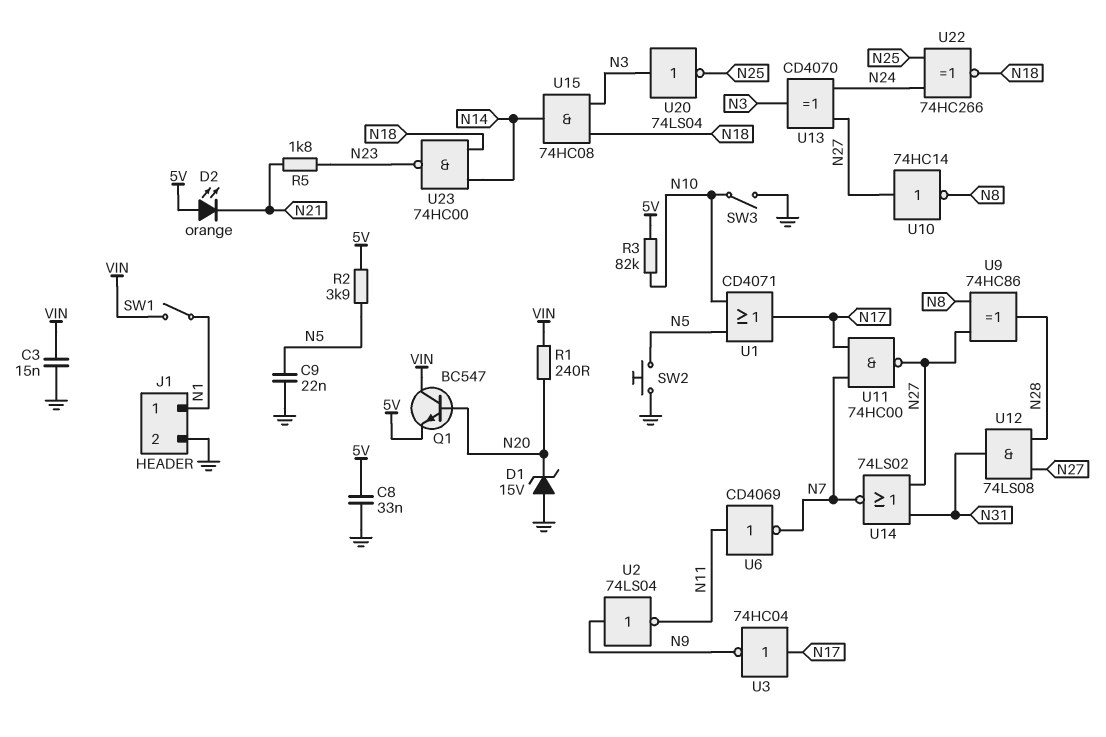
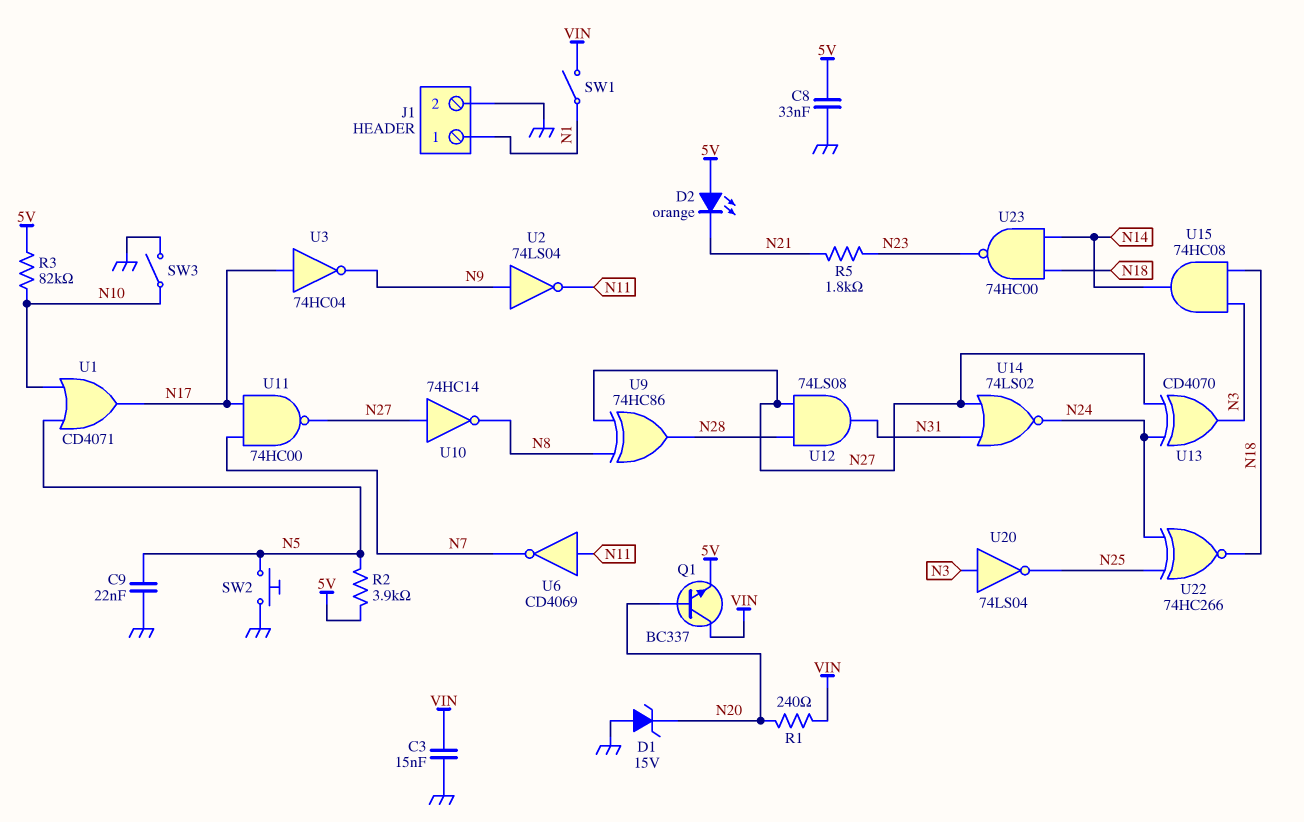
Q1: NPN BC547 (B N20, C VIN, E 5V) -> NPN BC337 (B N20, C VIN, E 5V)
U14: NOR 74LS02 (in N27, in N31, out N7) -> NOR 74LS02 (in N27, in N31, out N24)

